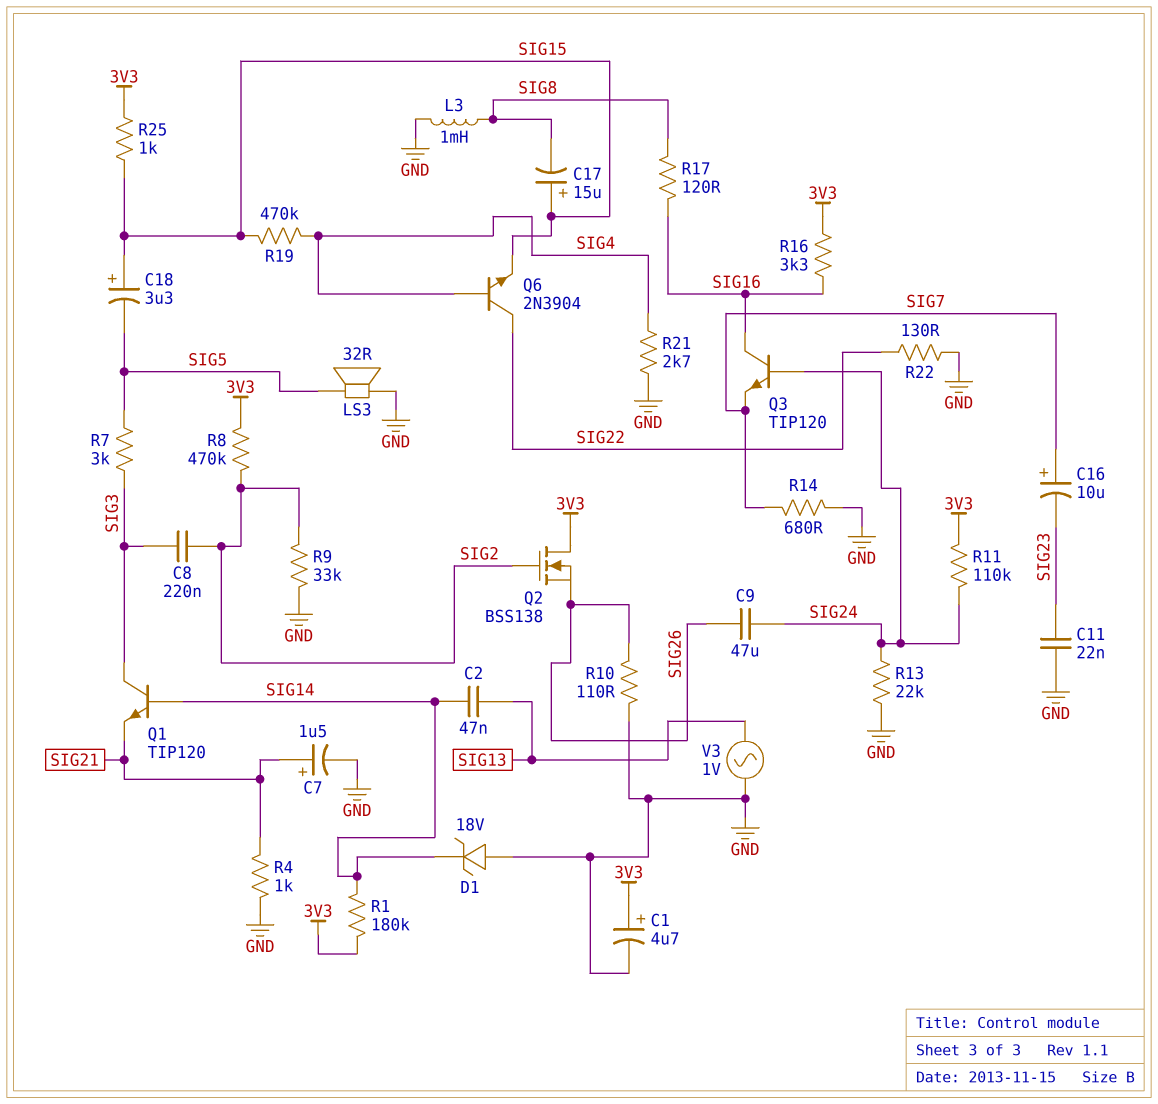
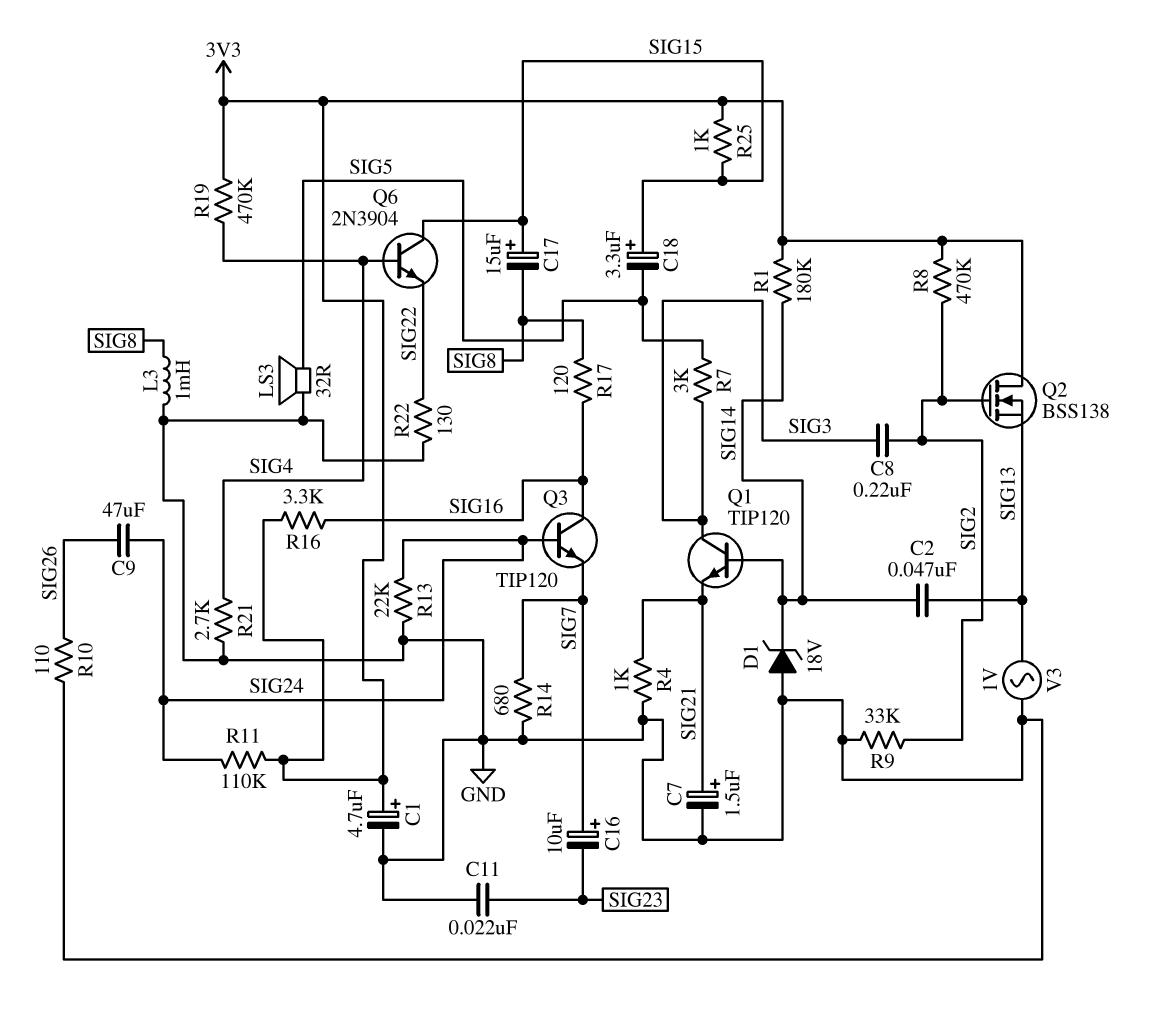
Q2: NMOS BSS138 (G SIG2, D 3V3, S SIG26) -> NMOS BSS138 (G SIG2, D 3V3, S SIG13)
Q6: NPN 2N3904 (B SIG4, C SIG22, E SIG15) -> NPN 2N3904 (B SIG4, C SIG15, E SIG22)
R19: 470k (SIG4, SIG15) -> 470k (3V3, SIG4)

